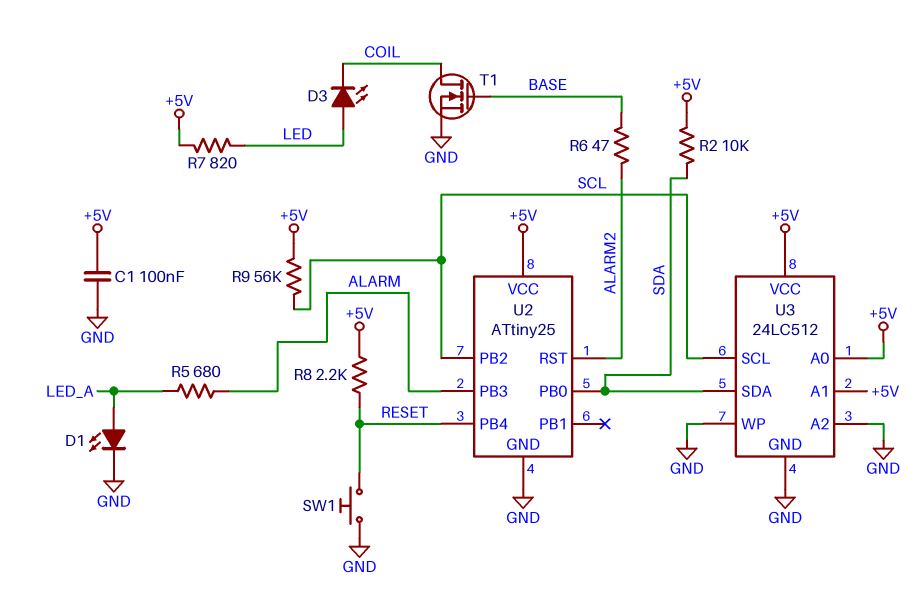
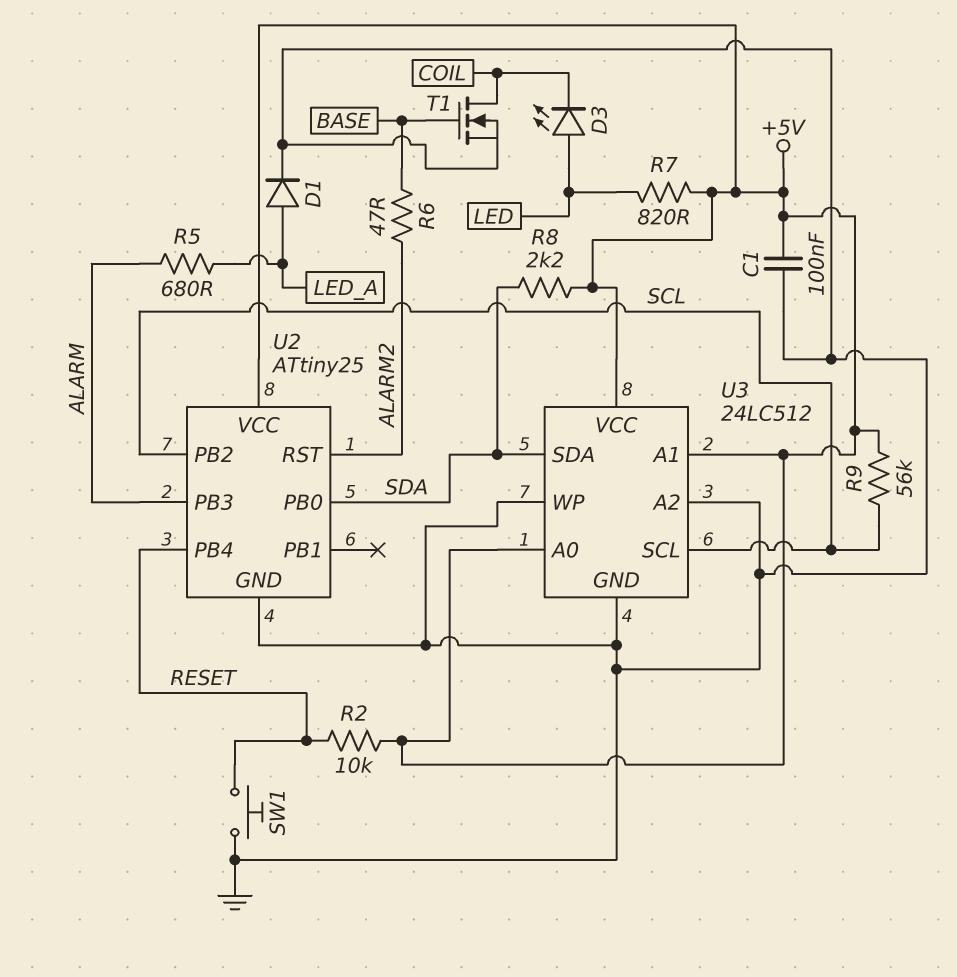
D1: LED (A LED_A, K GND) -> diode (A LED_A, K GND)
R2: 10k (+5V, SDA) -> 10k (+5V, RESET)
R8: 2.2k (+5V, RESET) -> 2.2k (+5V, SDA)

